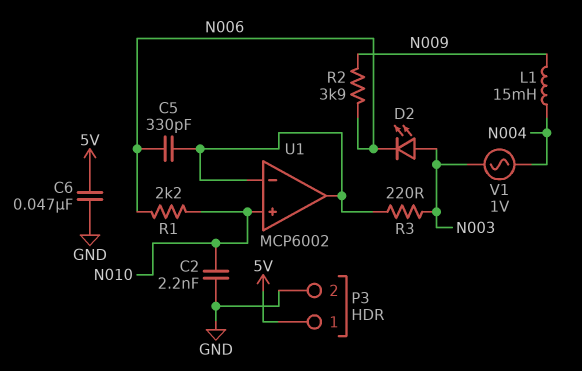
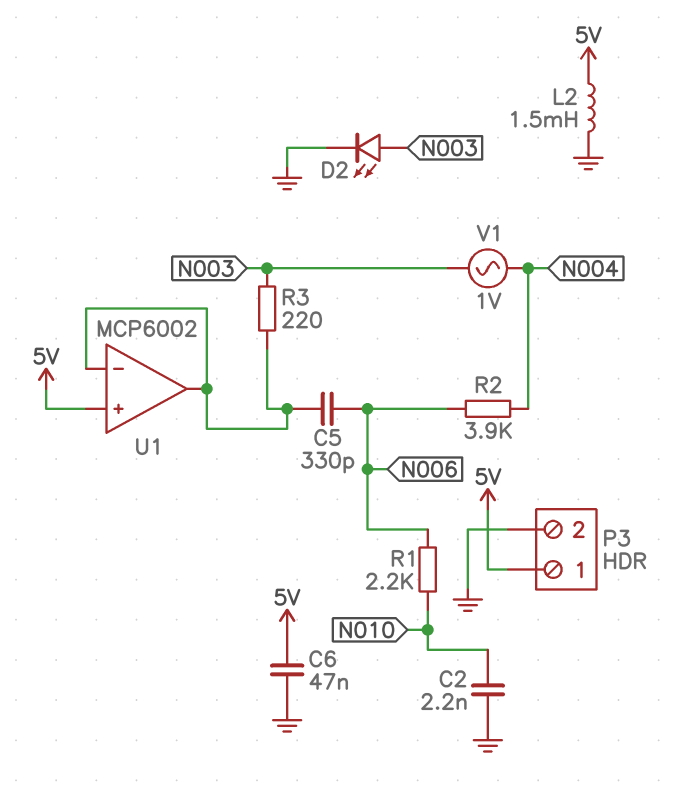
D2: LED (A N003, K N006) -> LED (A N003, K GND)
L1: 15mH (N004, N009) -> none
L2: none -> 1.5mH (5V, GND)
R2: 3.9k (N006, N009) -> 3.9k (N004, N006)
U1 pin in+: N010 -> 5V

